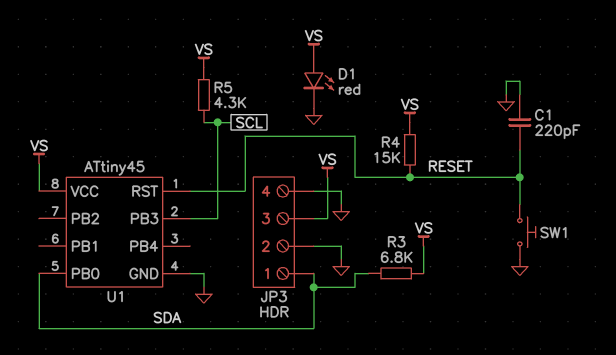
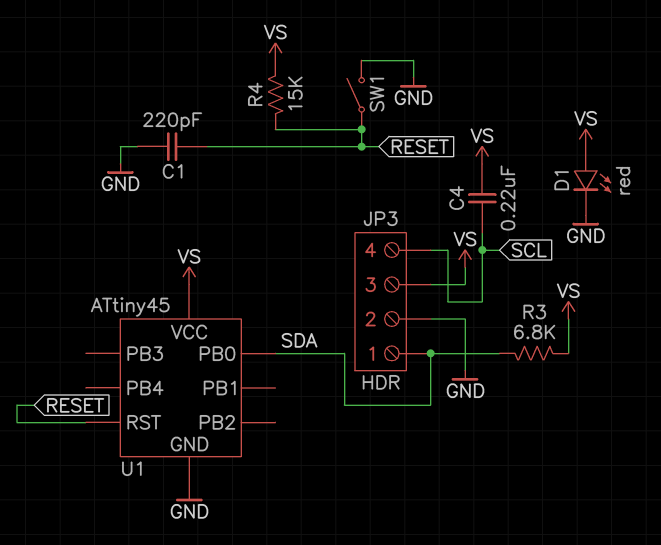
C4: none -> 220nF (SCL, VS)
JP3 pin 4: GND -> SCL
R5: 4.3k (SCL, VS) -> none
SW1: button (GND, RESET) -> switch (GND, RESET)
U1 pin PB3: SCL -> none

